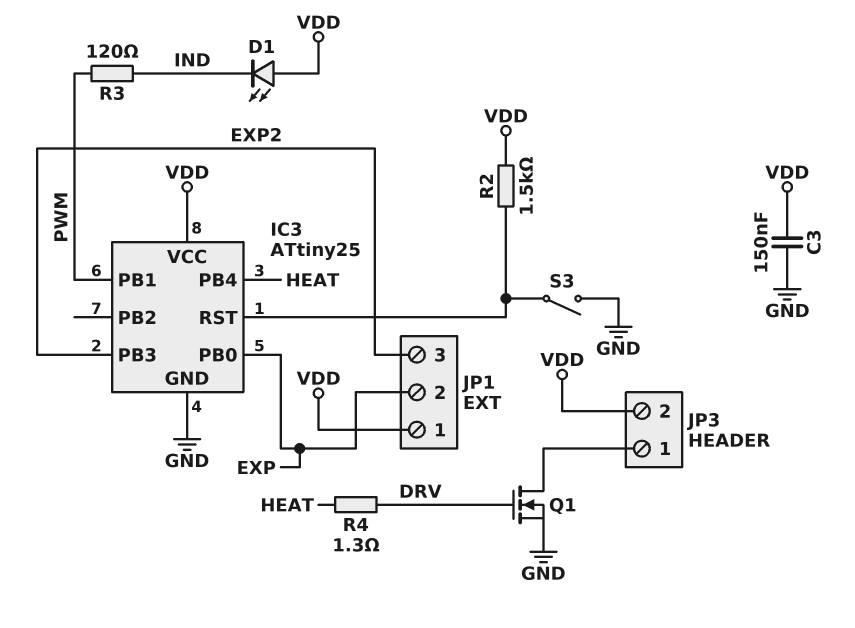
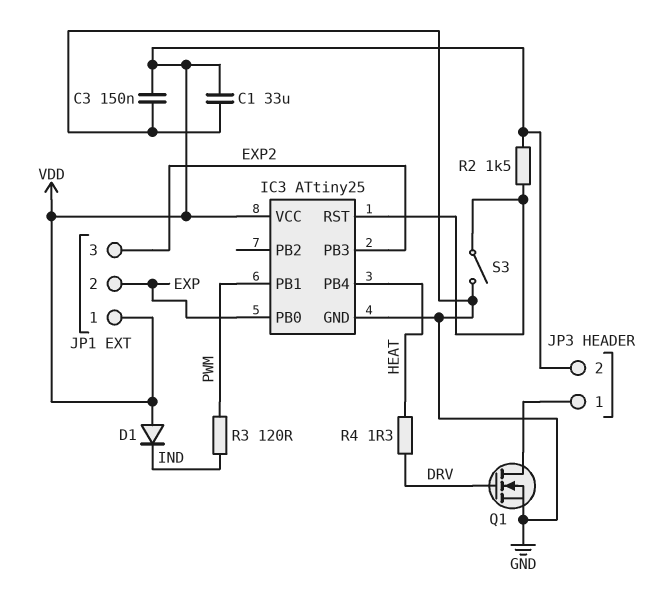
C1: none -> 33uF (GND, VDD)
D1: LED (A VDD, K IND) -> diode (A VDD, K IND)

